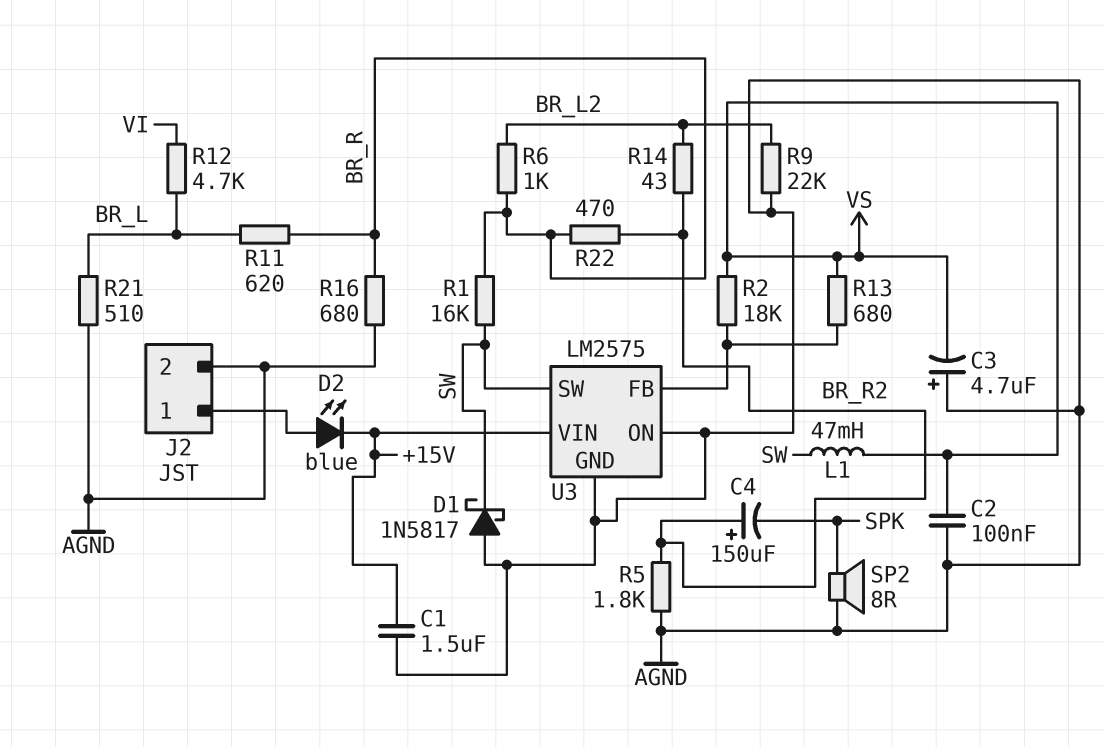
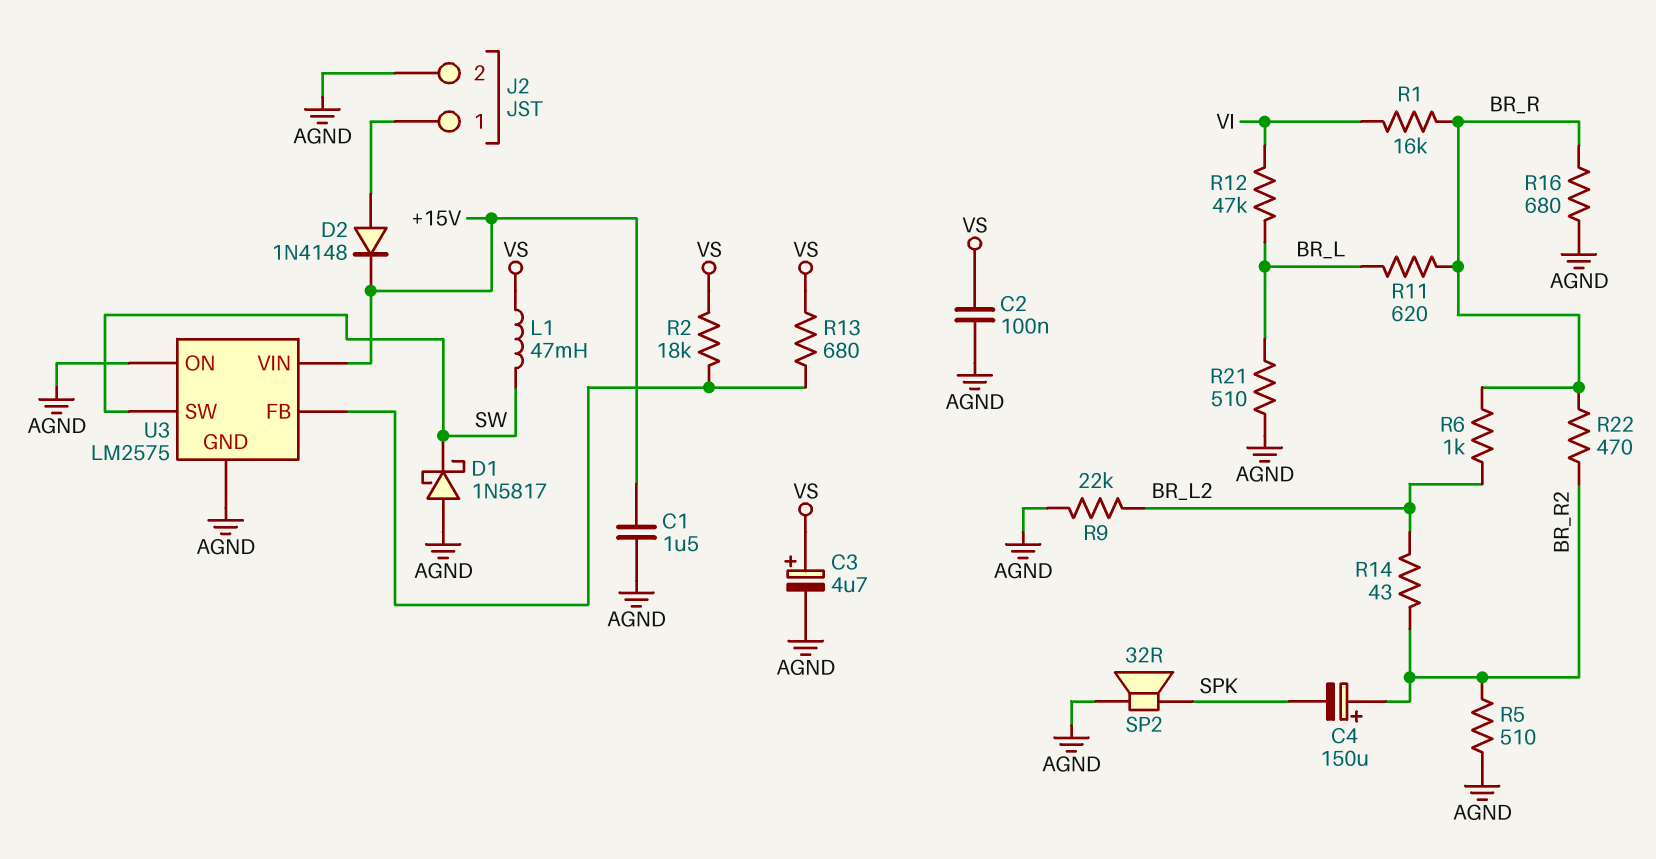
C3: 4.7uF (plus AGND, minus VS) -> 4.7uF (plus VS, minus AGND)
D2: LED blue (A J2/1, K +15V) -> diode 1N4148 (A J2/1, K +15V)
R1: 16k (BR_R, SW) -> 16k (BR_R, VI)
R5: 1.8k (AGND, BR_R2) -> 510 (AGND, BR_R2)
R12: 4.7k (BR_L, VI) -> 47k (BR_L, VI)
SP2: speaker 8R (AGND, SPK) -> speaker 32R (AGND, SPK)

